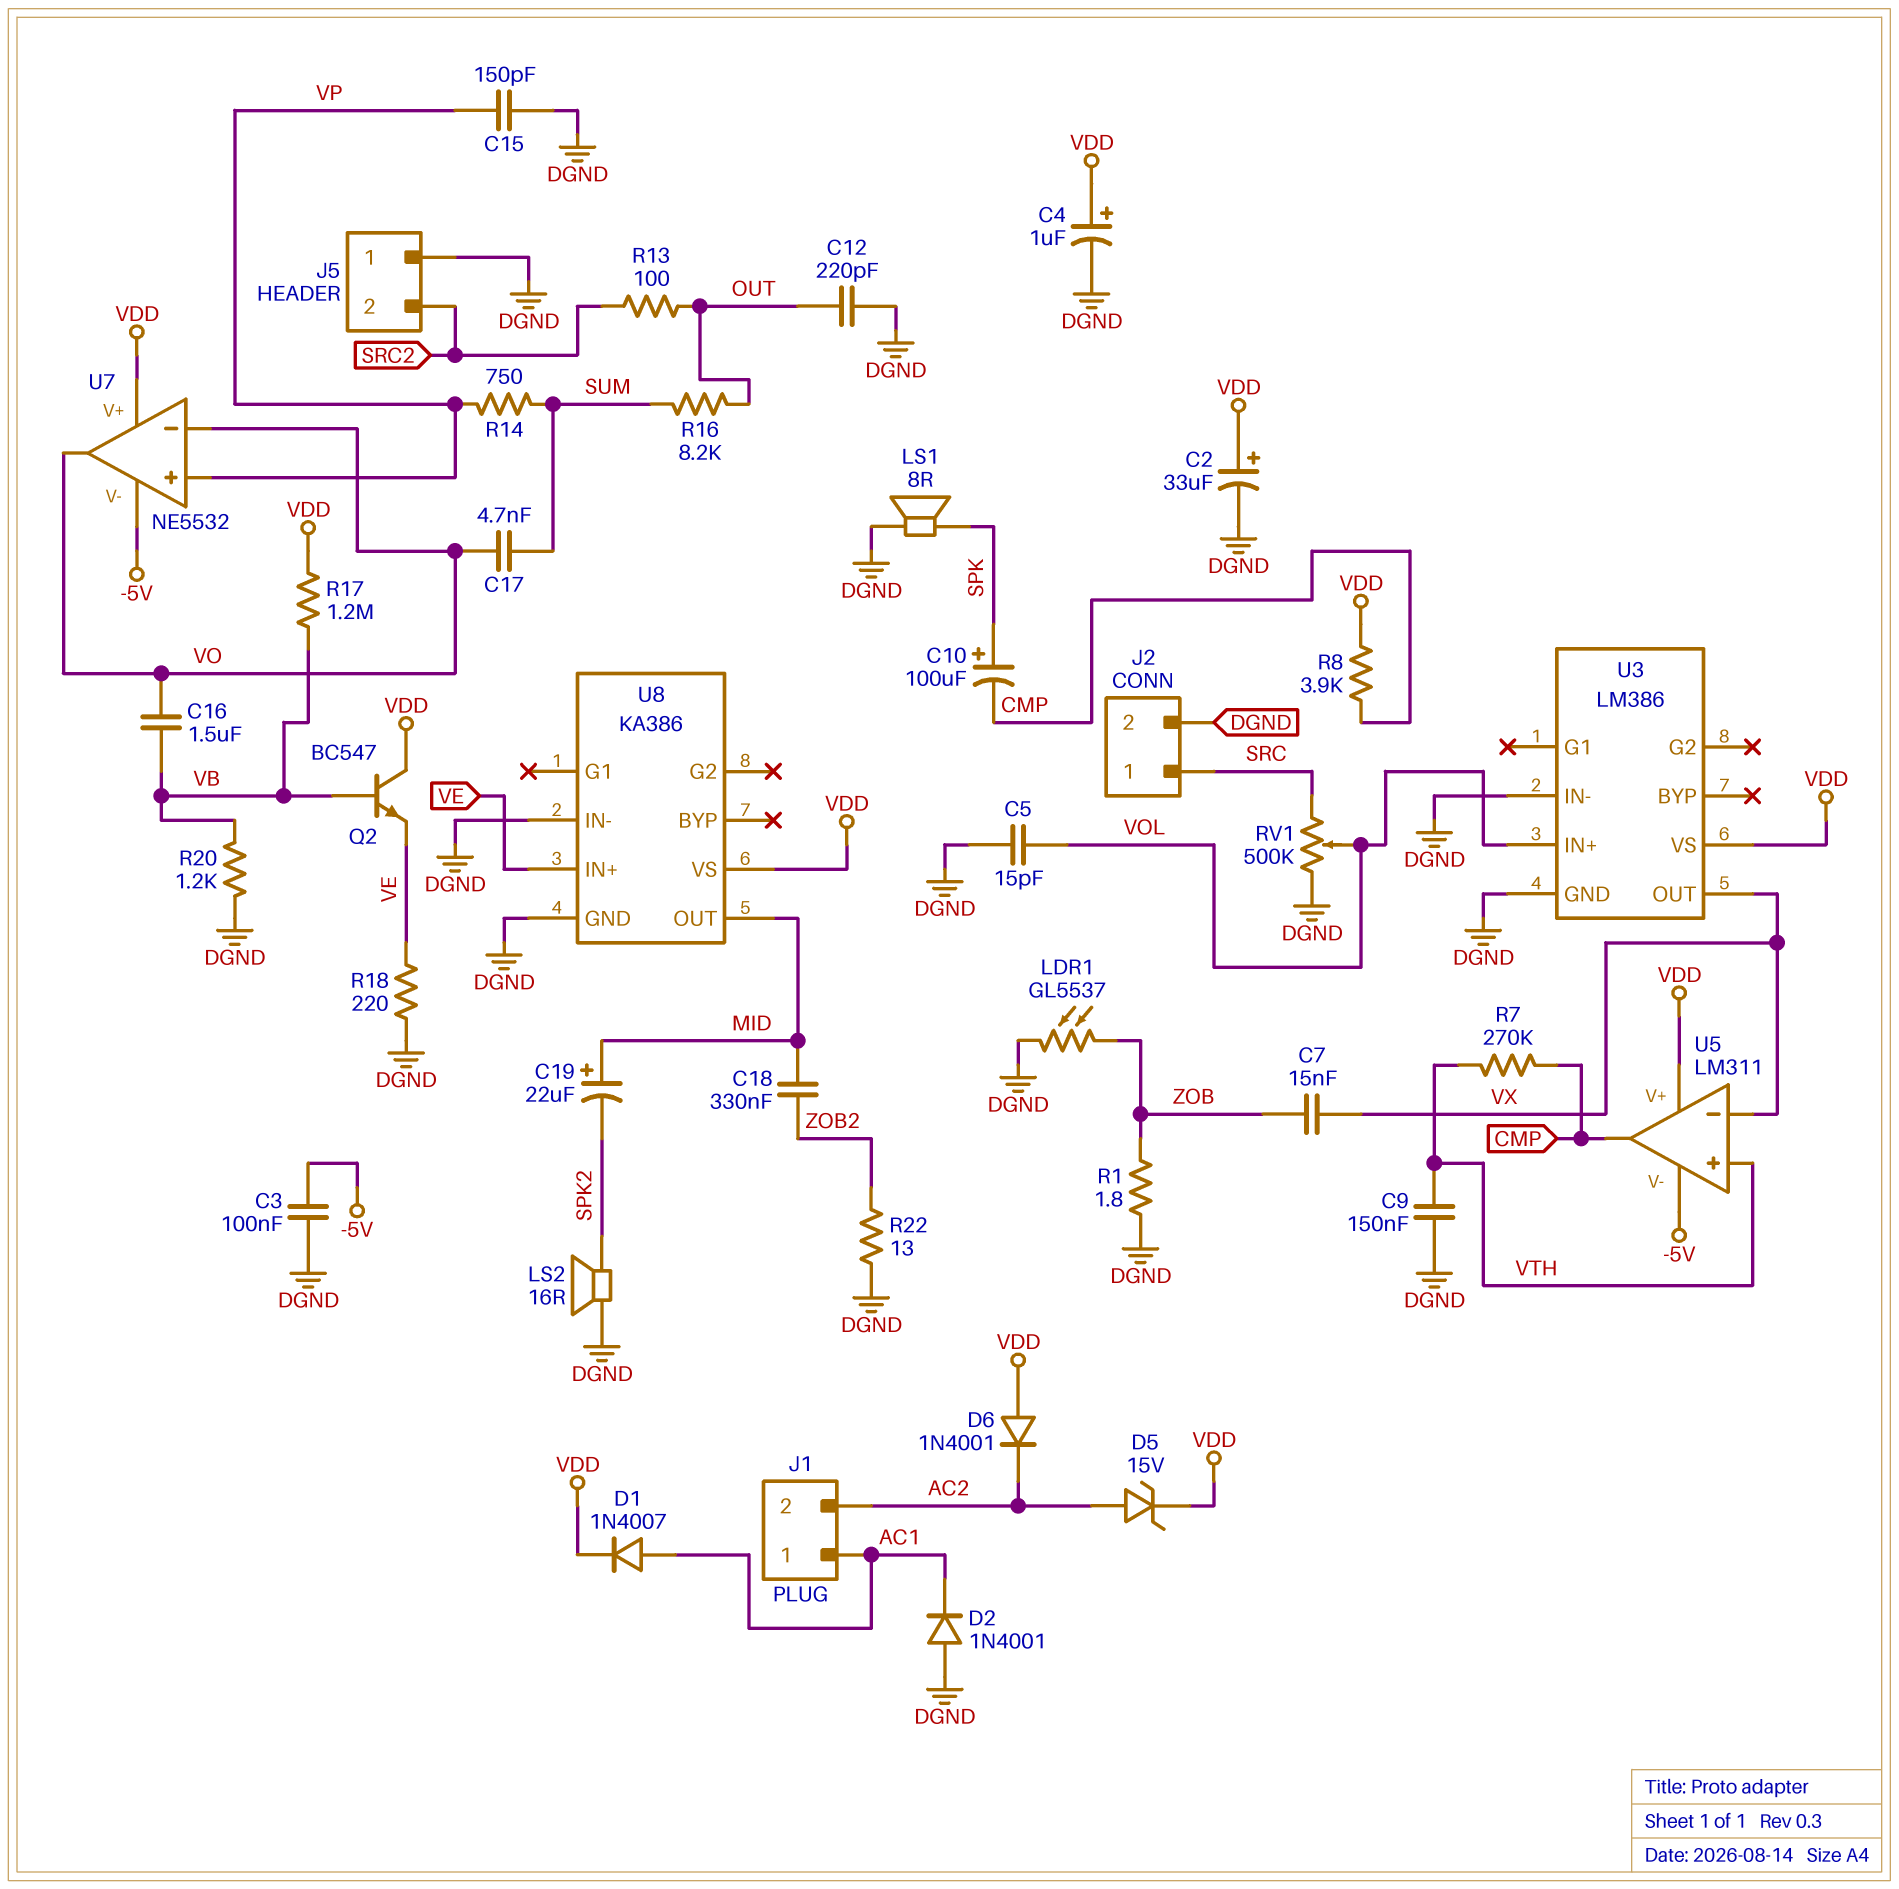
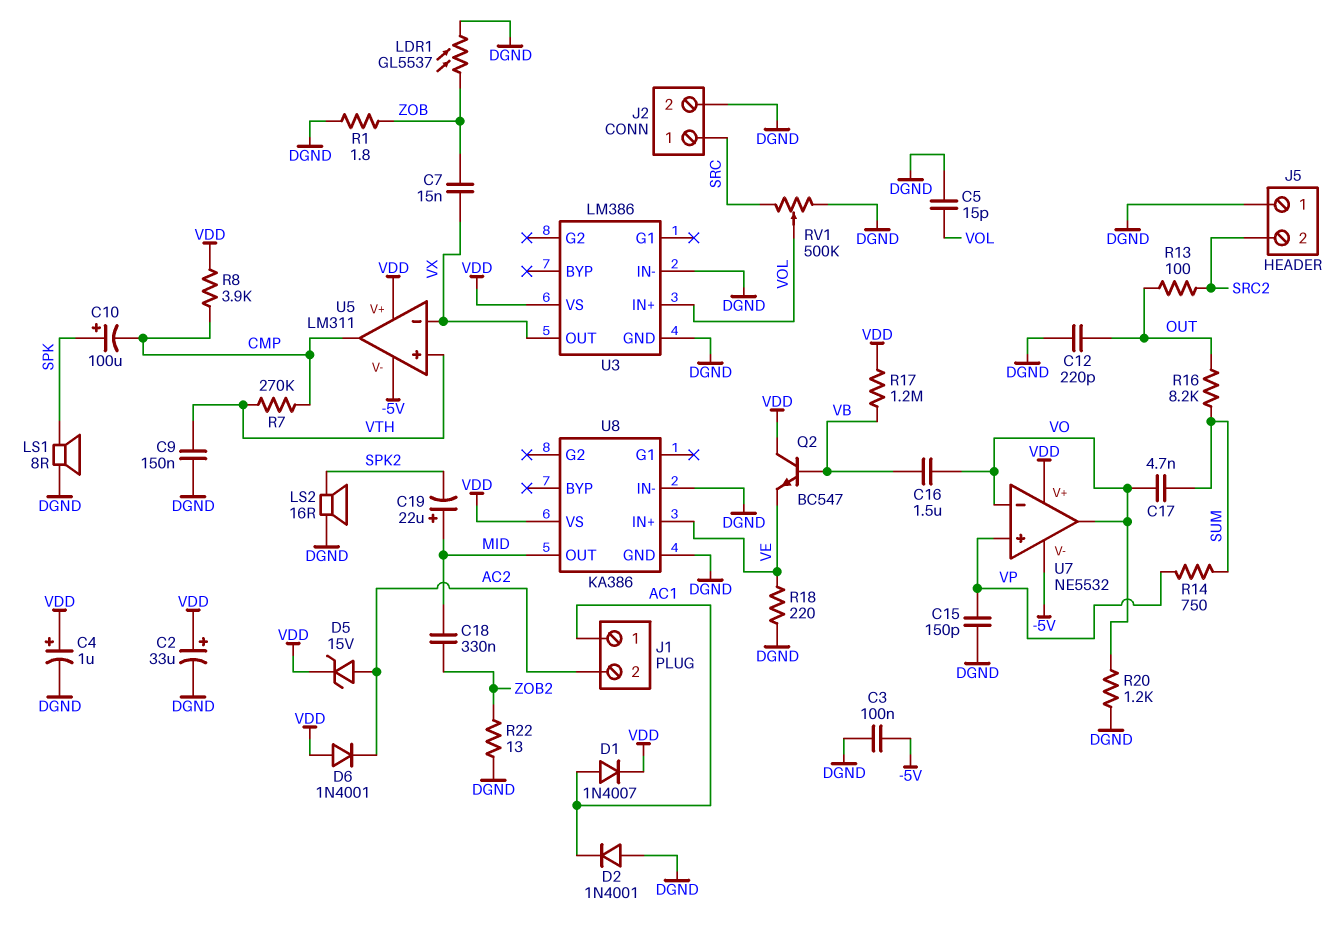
R20: 1.2k (DGND, VB) -> 1.2k (DGND, VO)

